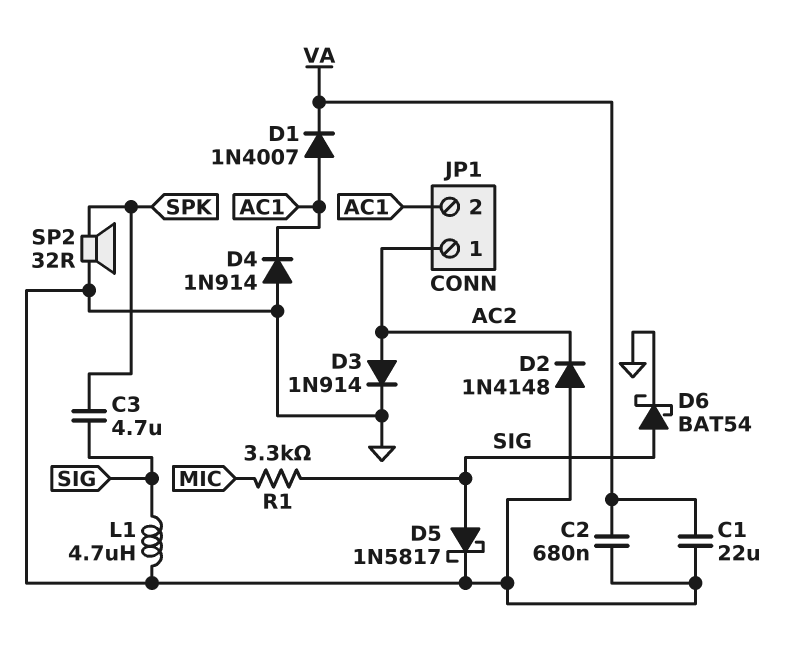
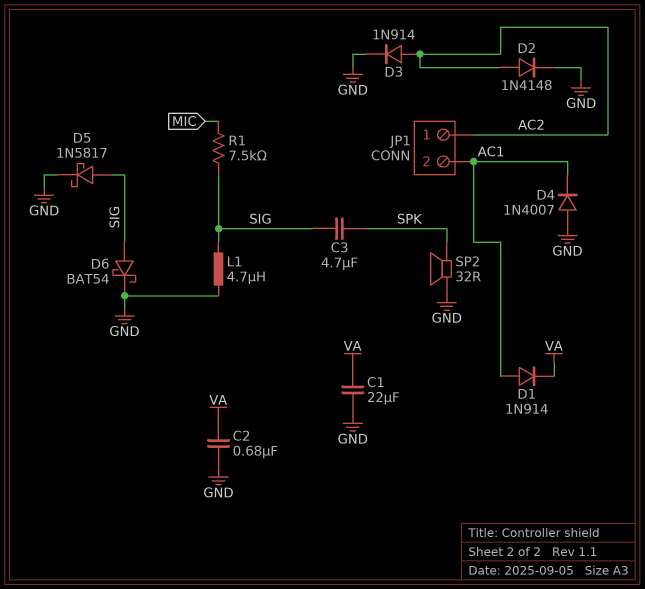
D1: diode 1N4007 (A AC1, K VA) -> diode 1N914 (A AC1, K VA)
D2: diode 1N4148 (A GND, K AC2) -> diode 1N4148 (A AC2, K GND)
D4: diode 1N914 (A GND, K AC1) -> diode 1N4007 (A GND, K AC1)
R1: 3.3k (MIC, SIG) -> 7.5k (MIC, SIG)

